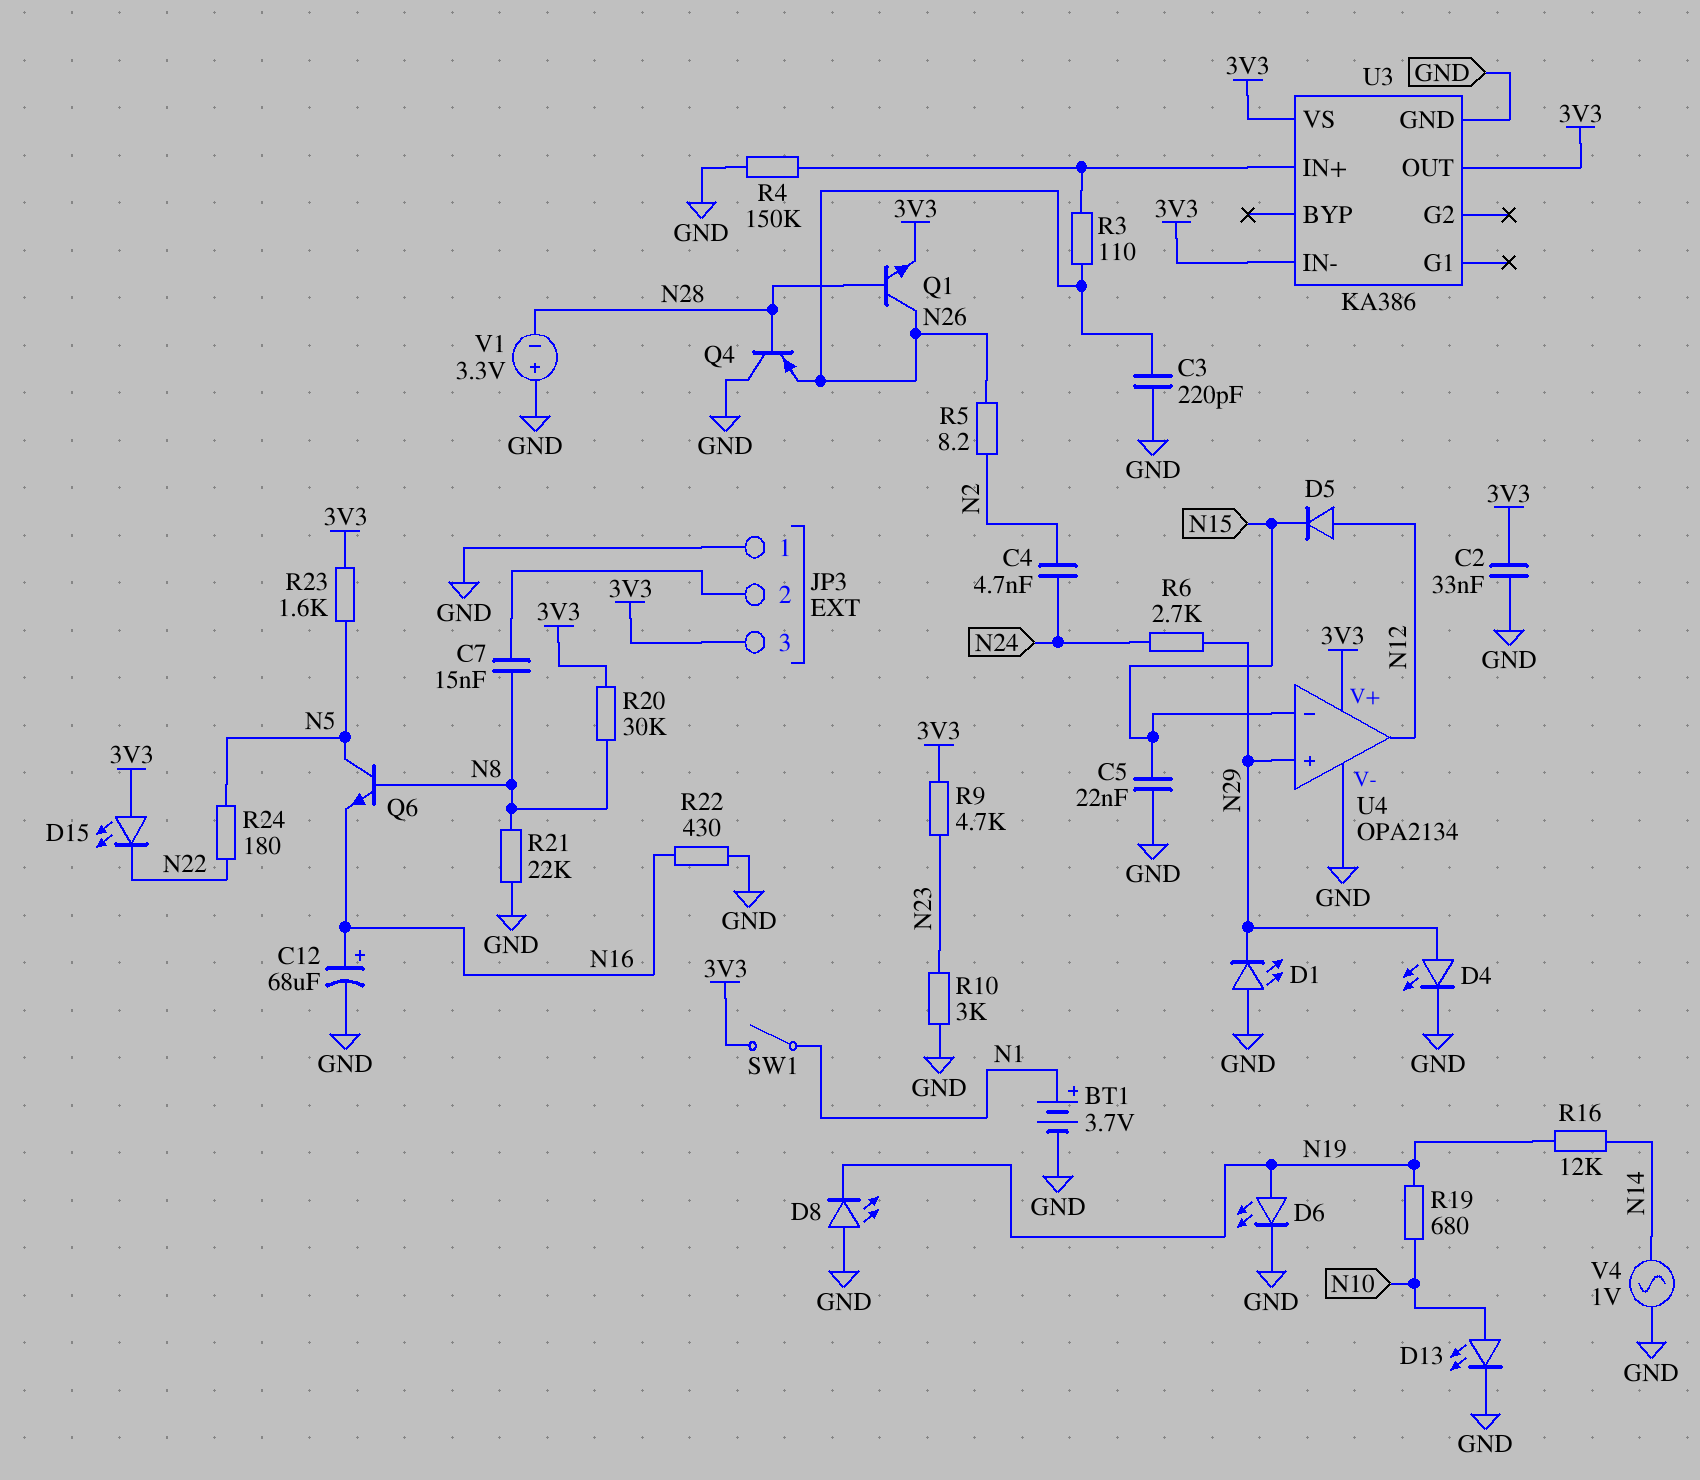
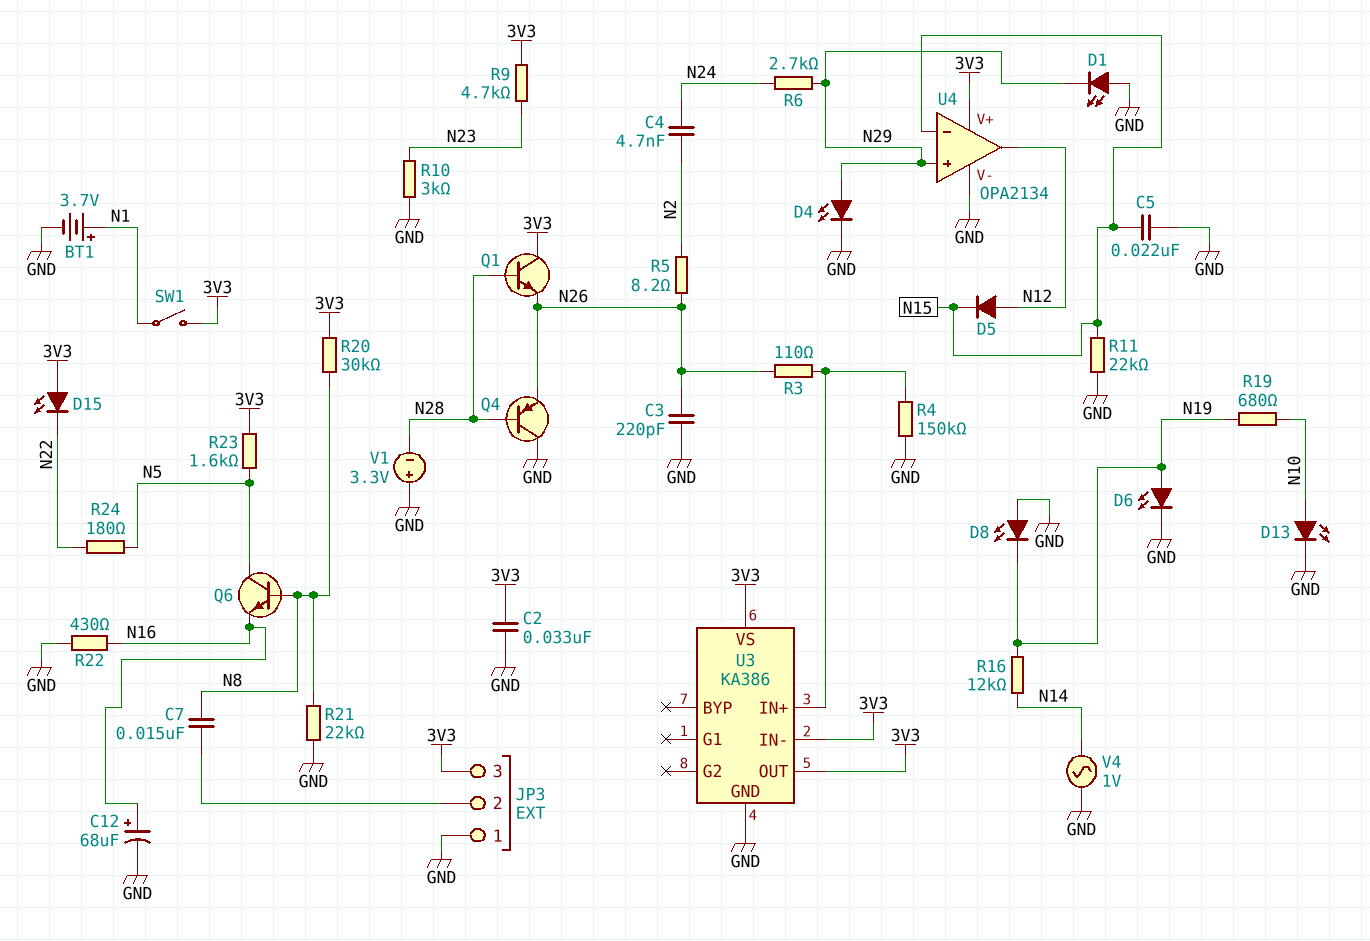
Q1: NPN (B N28, C N26, E 3V3) -> NPN (B N28, C 3V3, E N26)
R11: none -> 22k (GND, N15)

